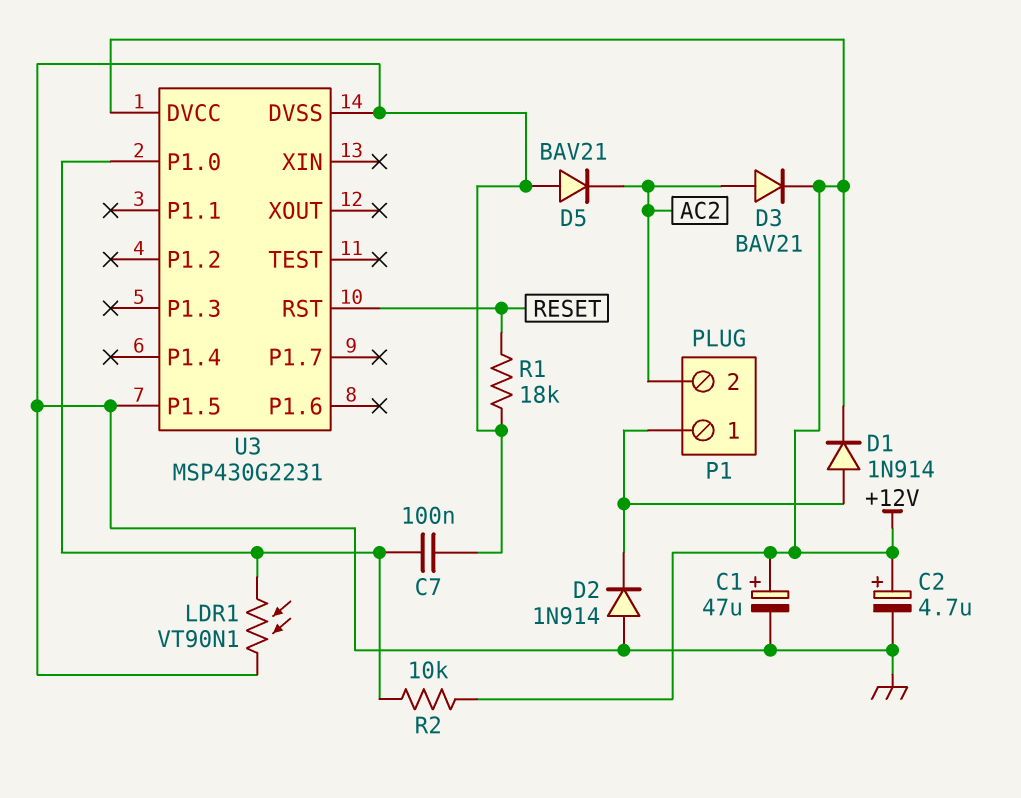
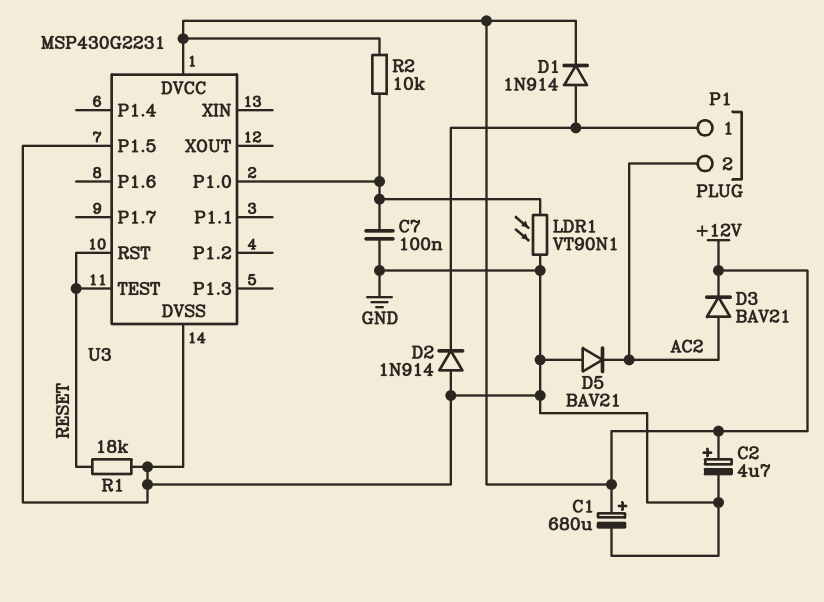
C1: 47uF (plus +12V, minus GND) -> 680uF (plus +12V, minus GND)
U3 pin TEST: none -> RESET

